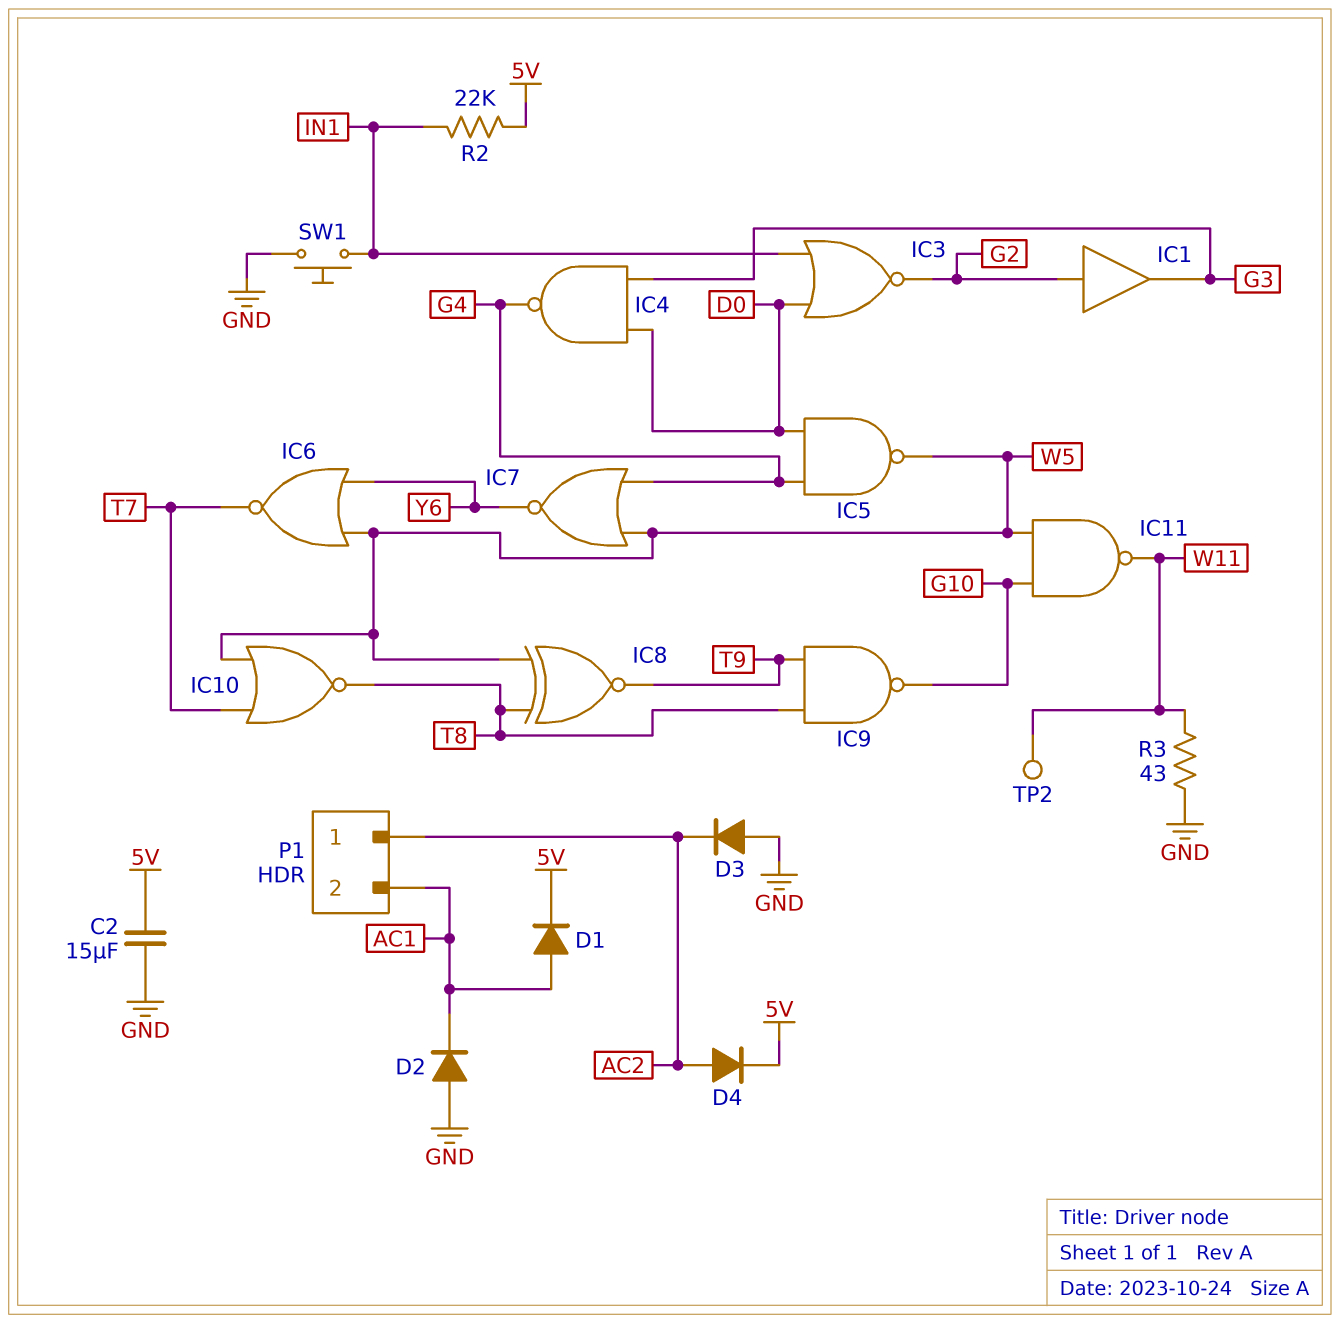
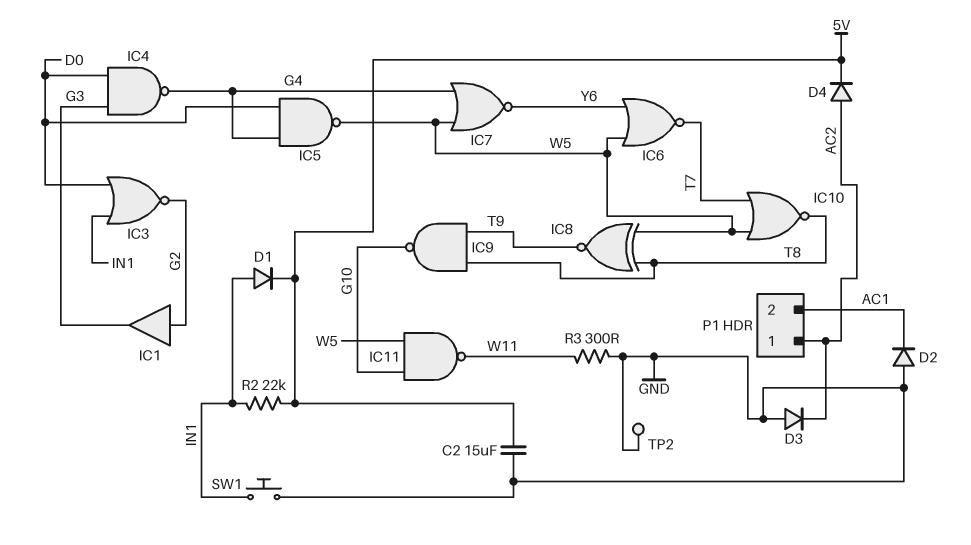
D1: diode (A AC1, K 5V) -> diode (A IN1, K 5V)
R3: 43 (GND, W11) -> 300 (GND, W11)
TP2: test point (W11) -> test point (GND)

